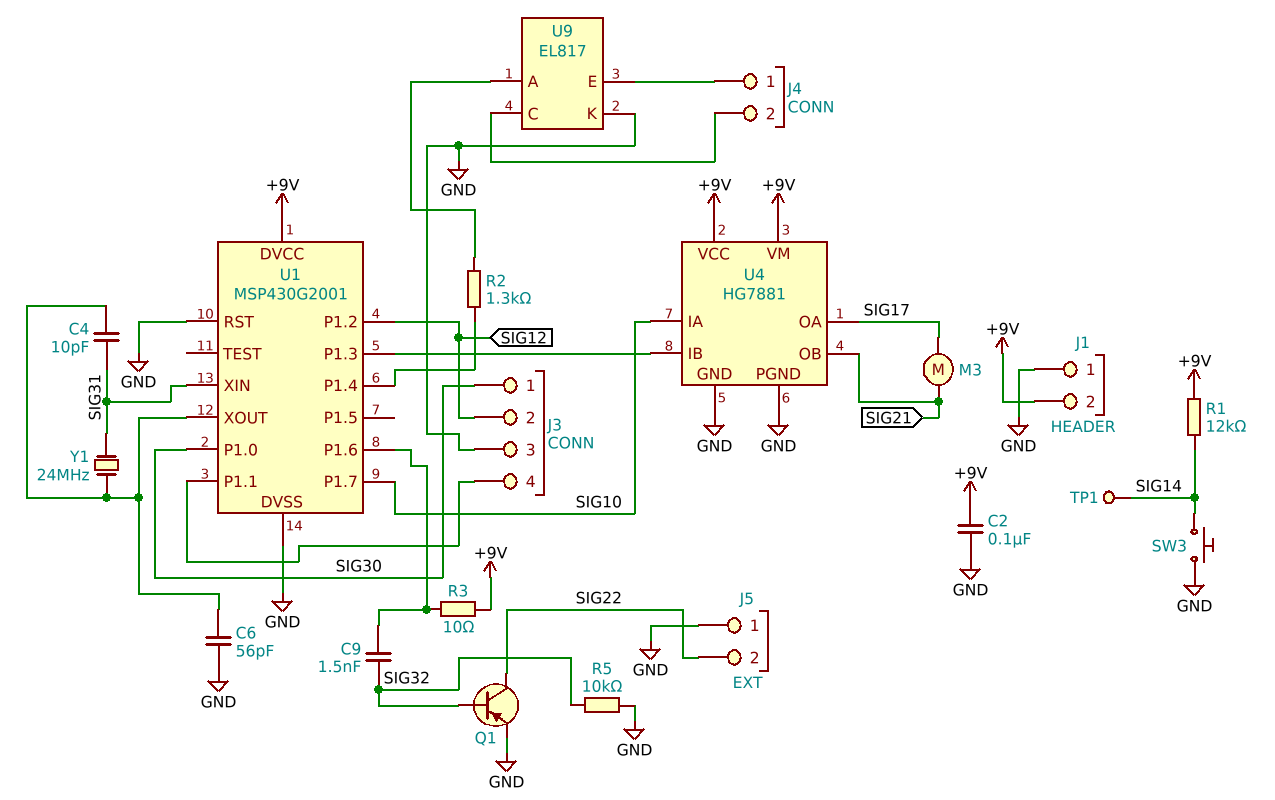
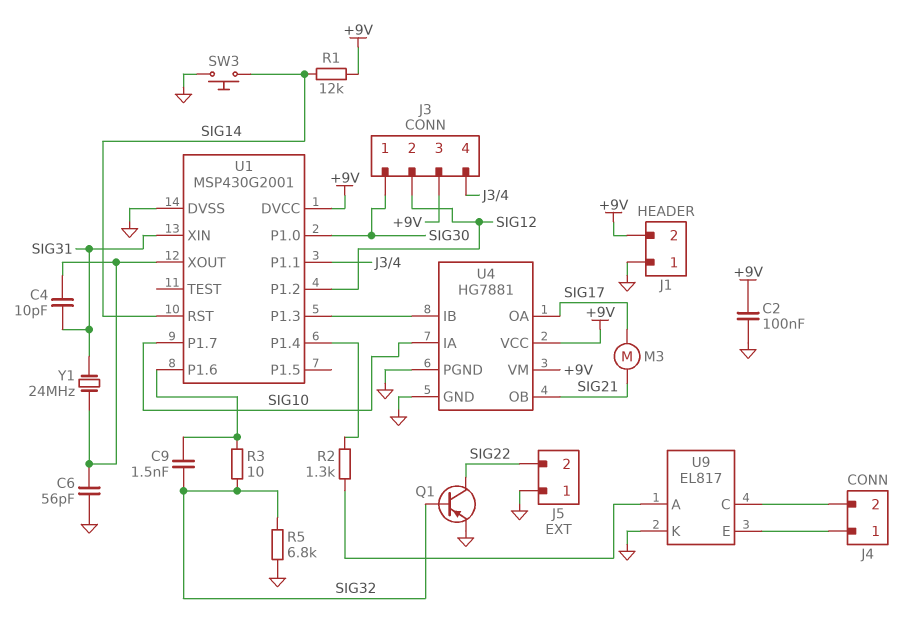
J3 pin 3: GND -> +9V
R3: 10 (+9V, U1/P1.6) -> 10 (SIG32, U1/P1.6)
R5: 10k (GND, SIG32) -> 6.8k (GND, SIG32)
TP1: test point (SIG14) -> none
U1 pin RST: GND -> SIG14

